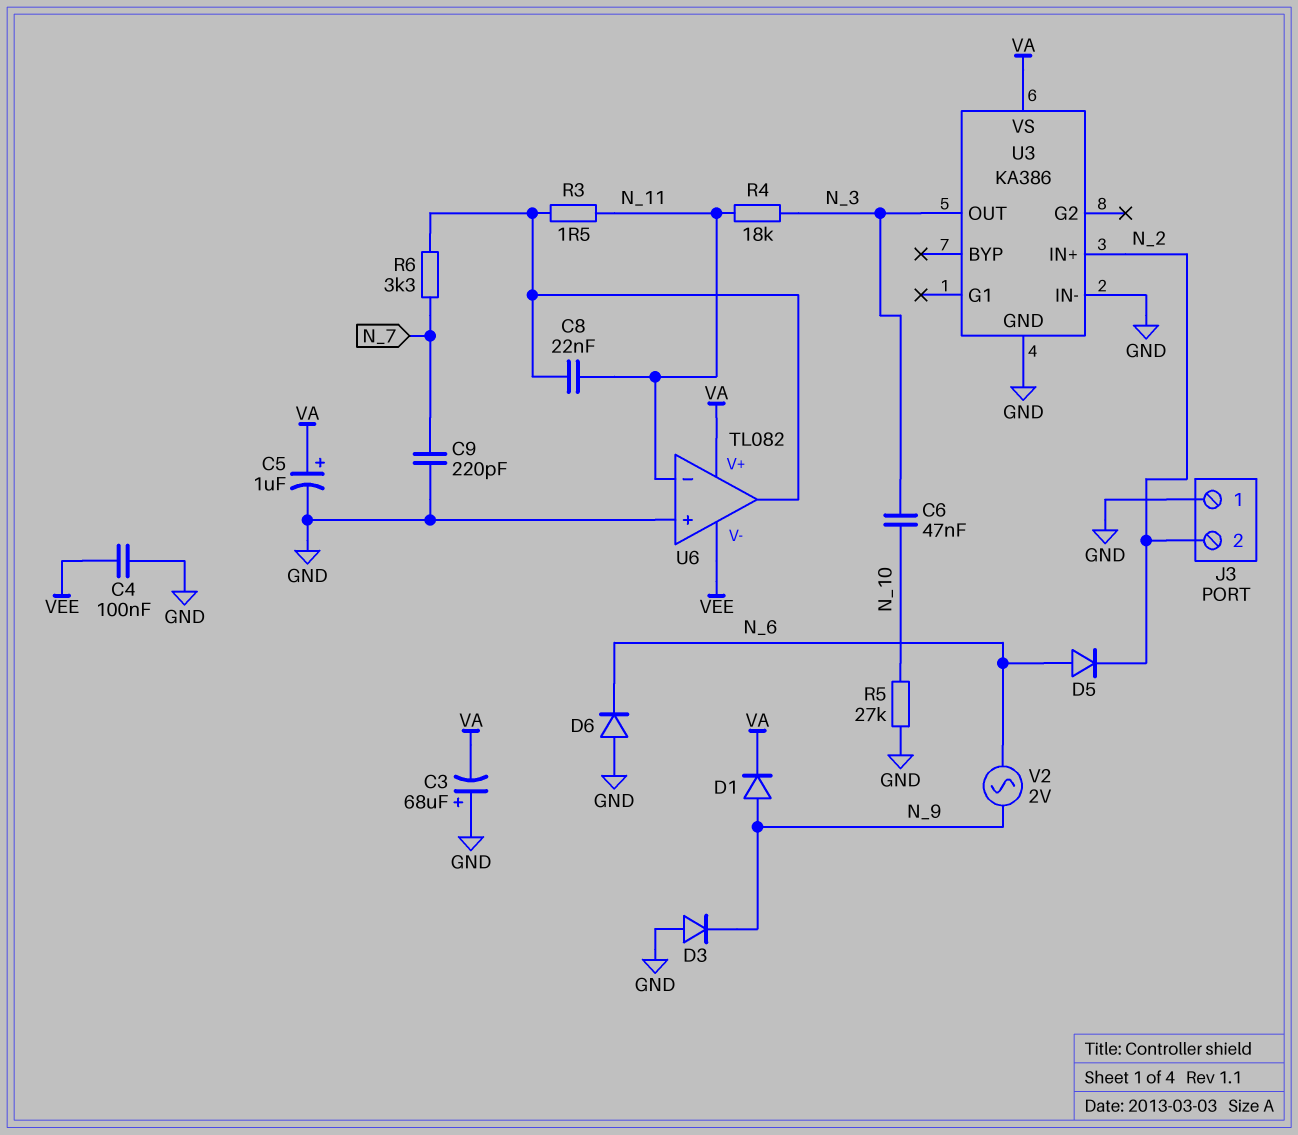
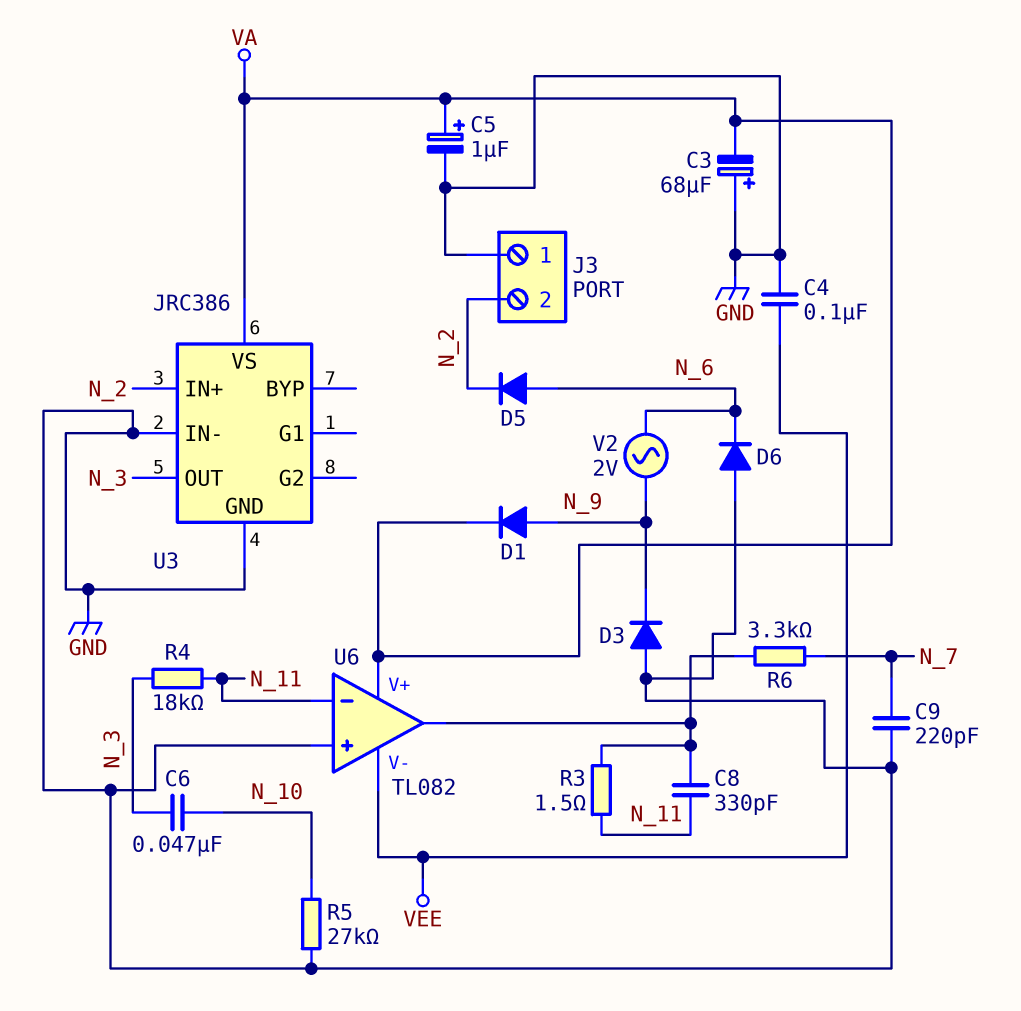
C8: 22nF (N_11, U6/out) -> 330pF (N_11, U6/out)
U3: KA386 -> JRC386

